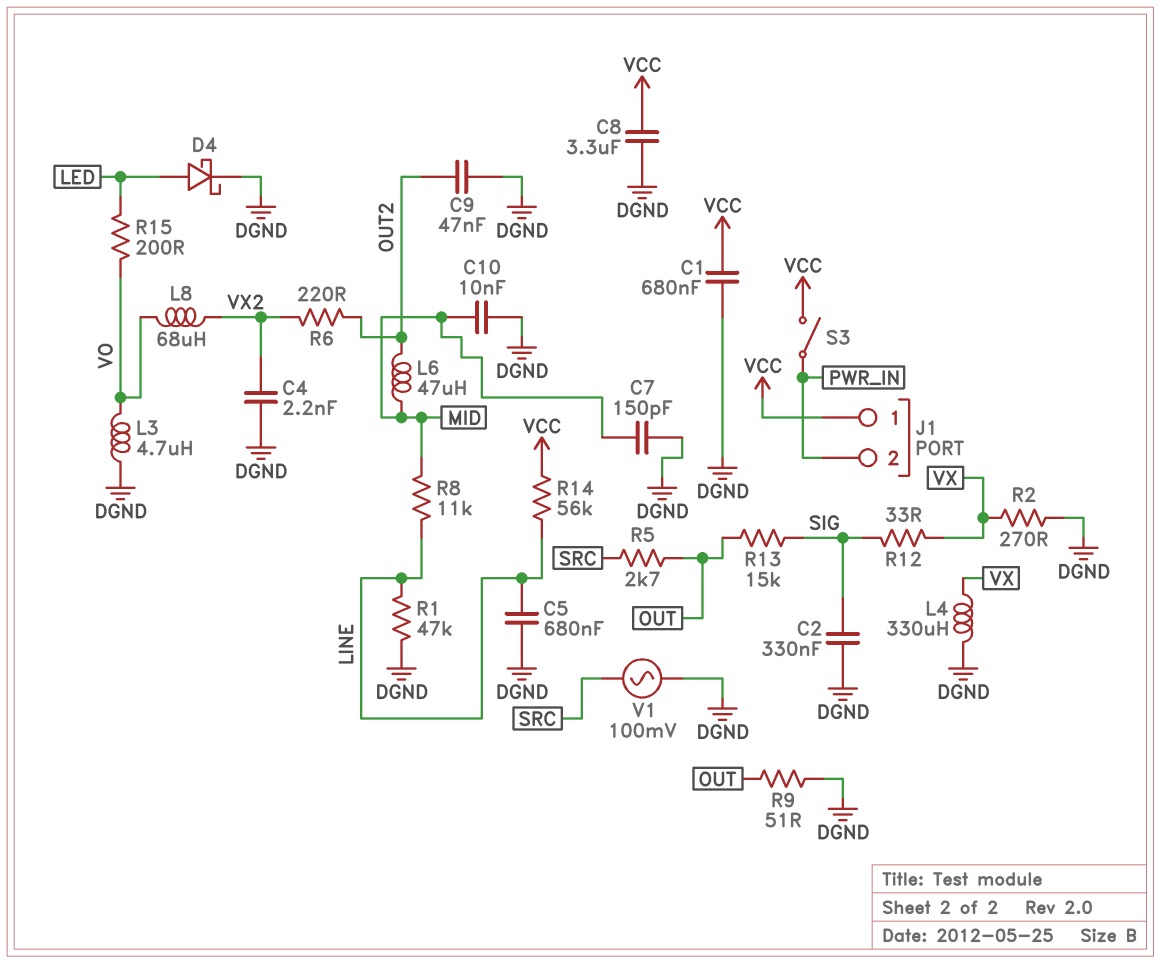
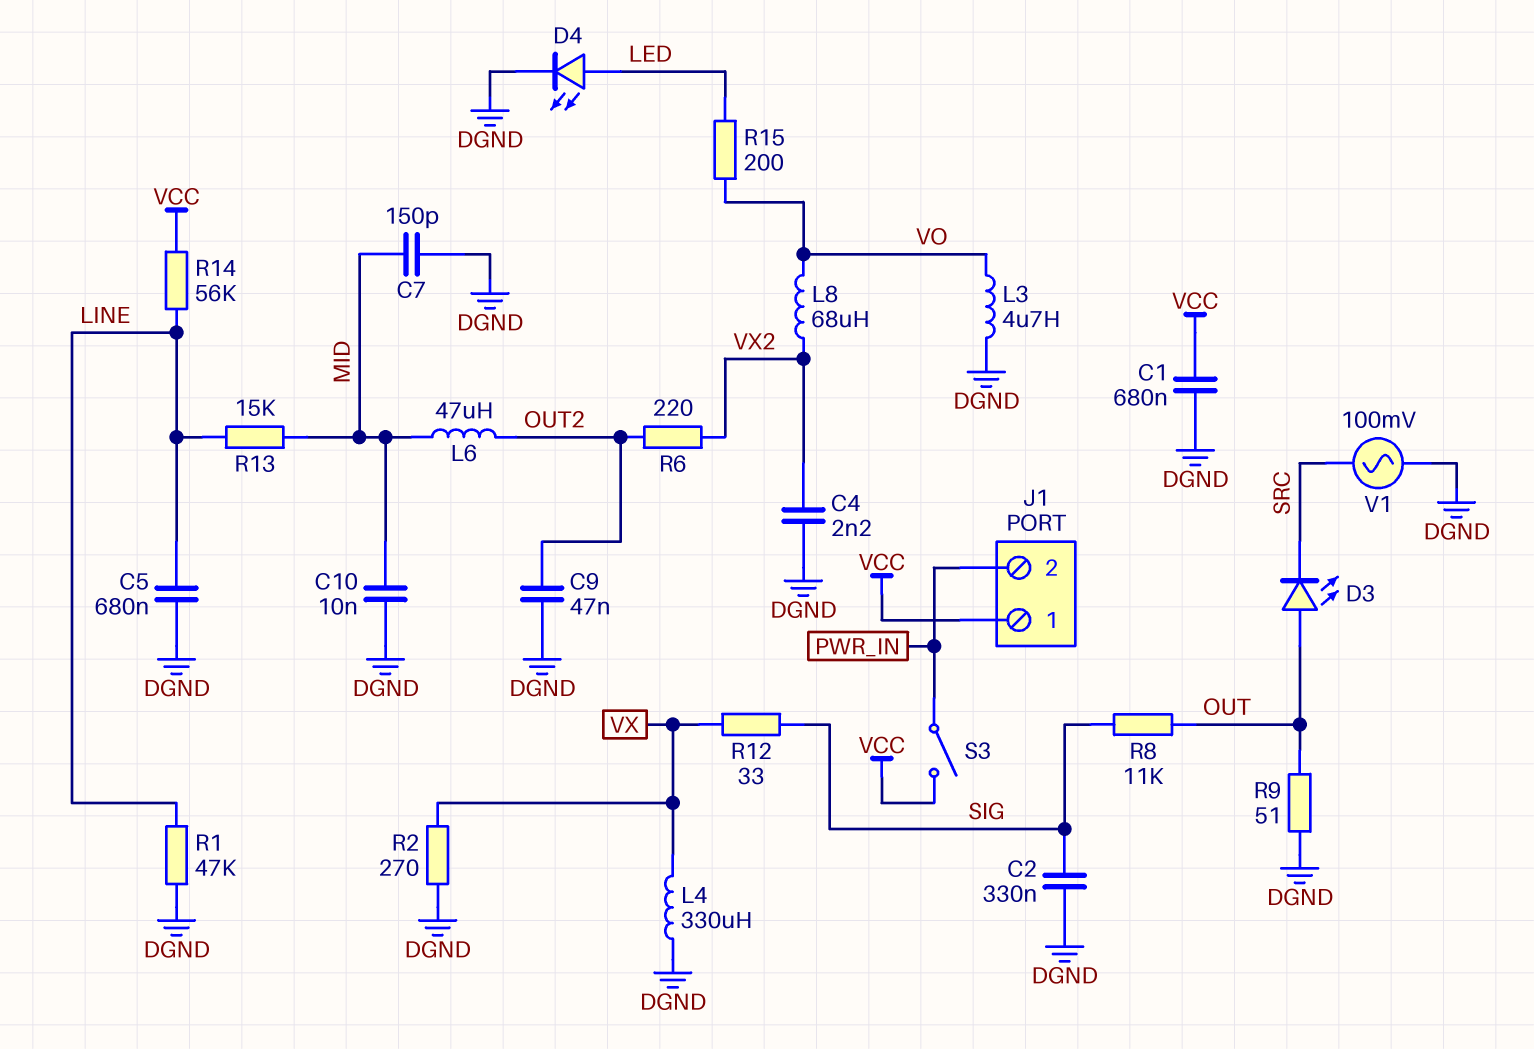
C8: 3.3uF (DGND, VCC) -> none
D3: none -> LED (A OUT, K SRC)
D4: schottky (A LED, K DGND) -> LED (A LED, K DGND)
R5: 2.7k (OUT, SRC) -> none
R8: 11k (LINE, MID) -> 11k (OUT, SIG)
R13: 15k (OUT, SIG) -> 15k (LINE, MID)

